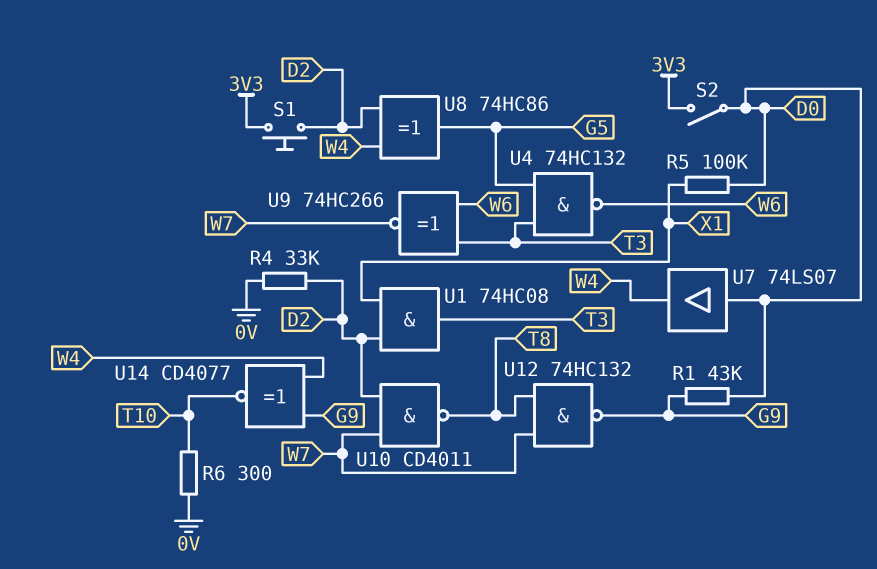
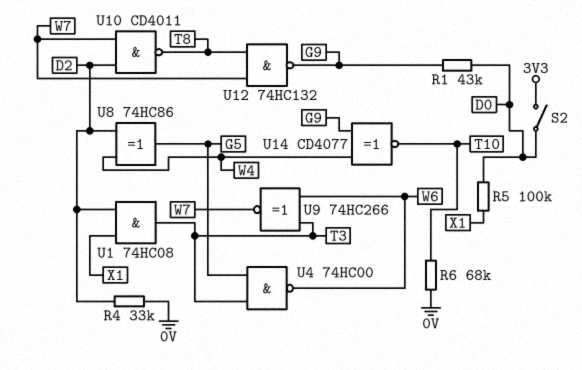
R6: 300 (0V, T10) -> 68k (0V, T10)
S1: button (3V3, D2) -> none
U4: NAND 74HC132 (in G5, in T3, out W6) -> NAND 74HC00 (in G5, in T3, out W6)
U7: buffer 74LS07 (in D0, out W4) -> none

